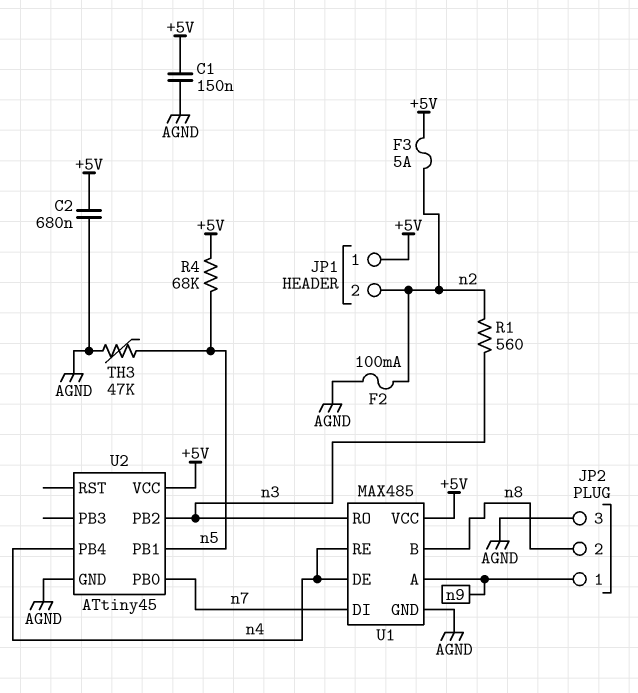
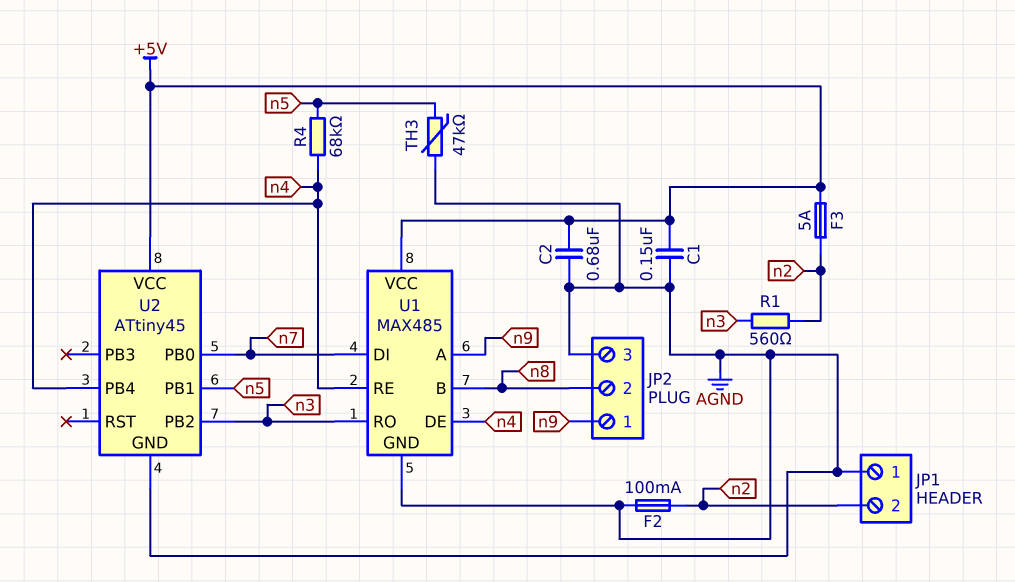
JP1 pin 1: +5V -> AGND
R4: 68k (+5V, n5) -> 68k (n4, n5)

